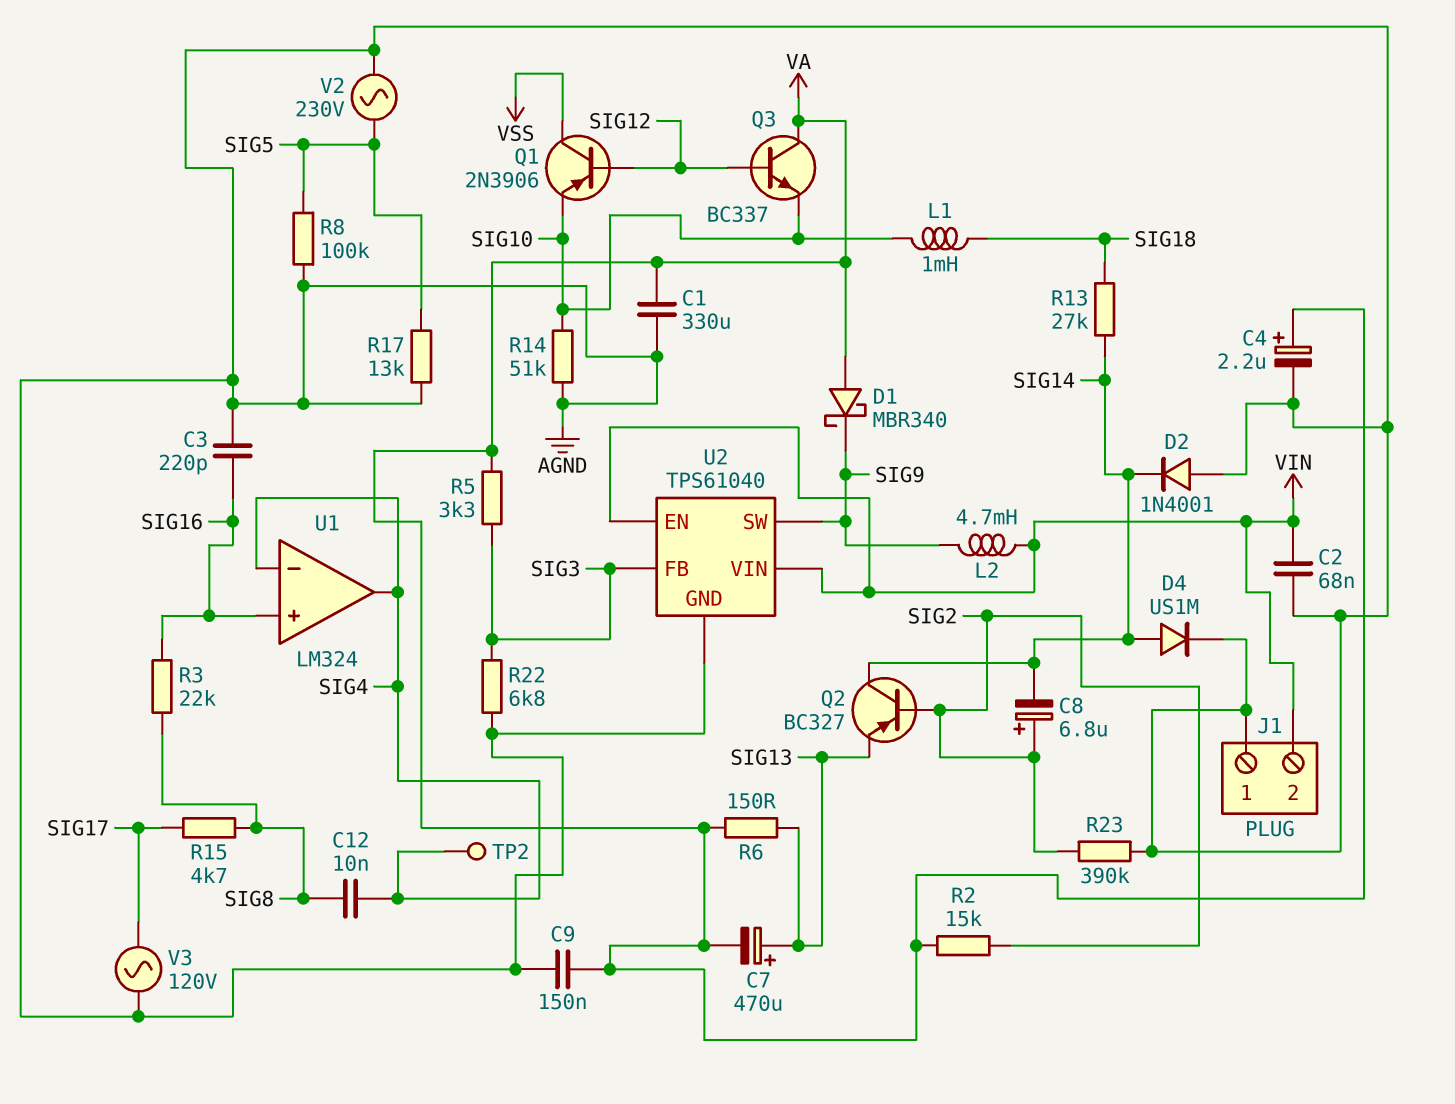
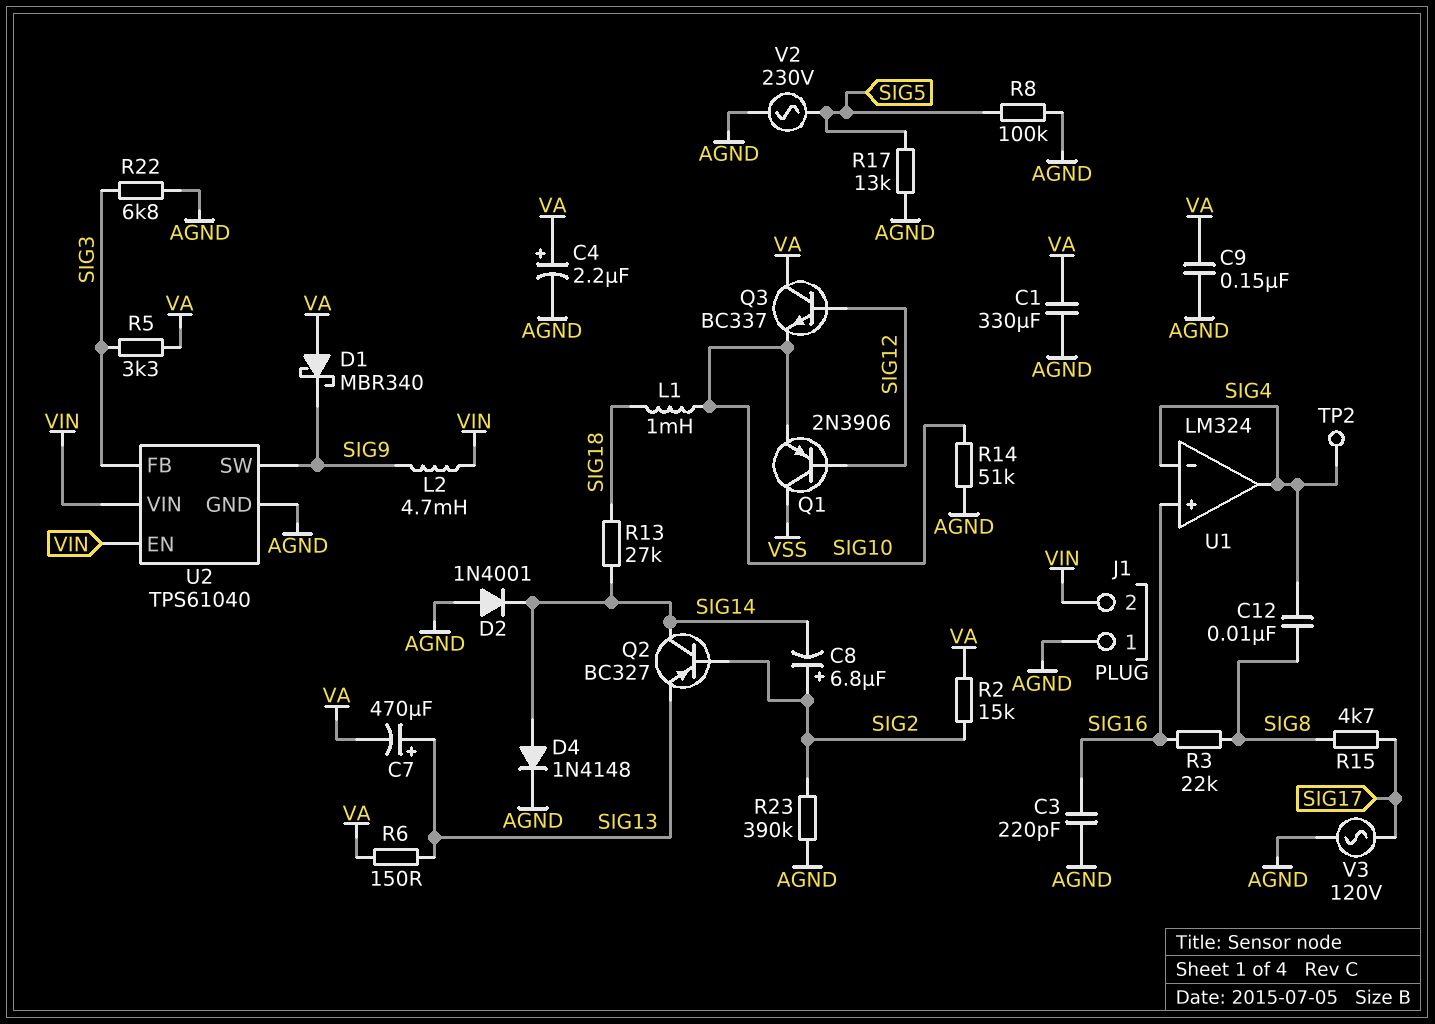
C2: 68nF (AGND, VIN) -> none
D4: diode US1M (A SIG14, K AGND) -> diode 1N4148 (A SIG14, K AGND)

